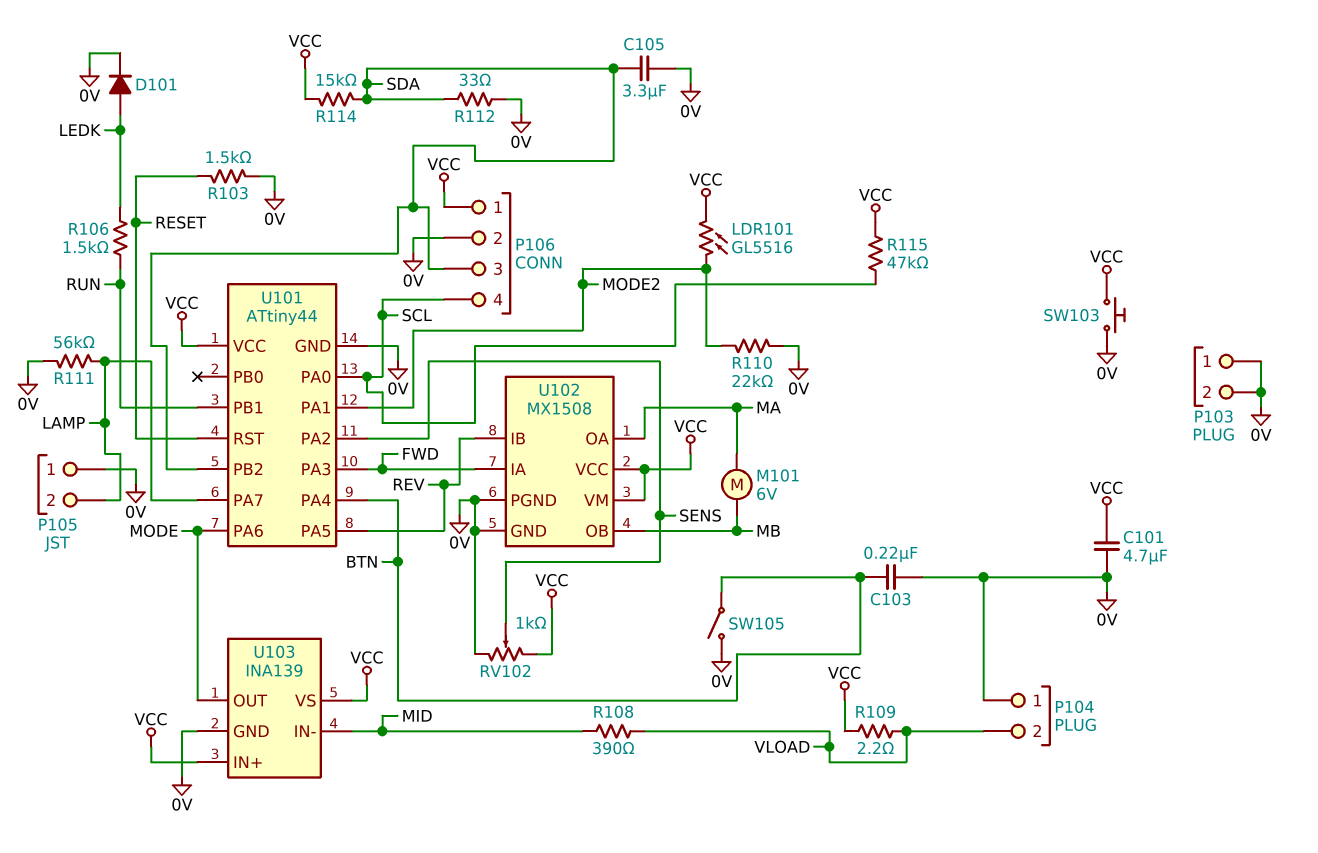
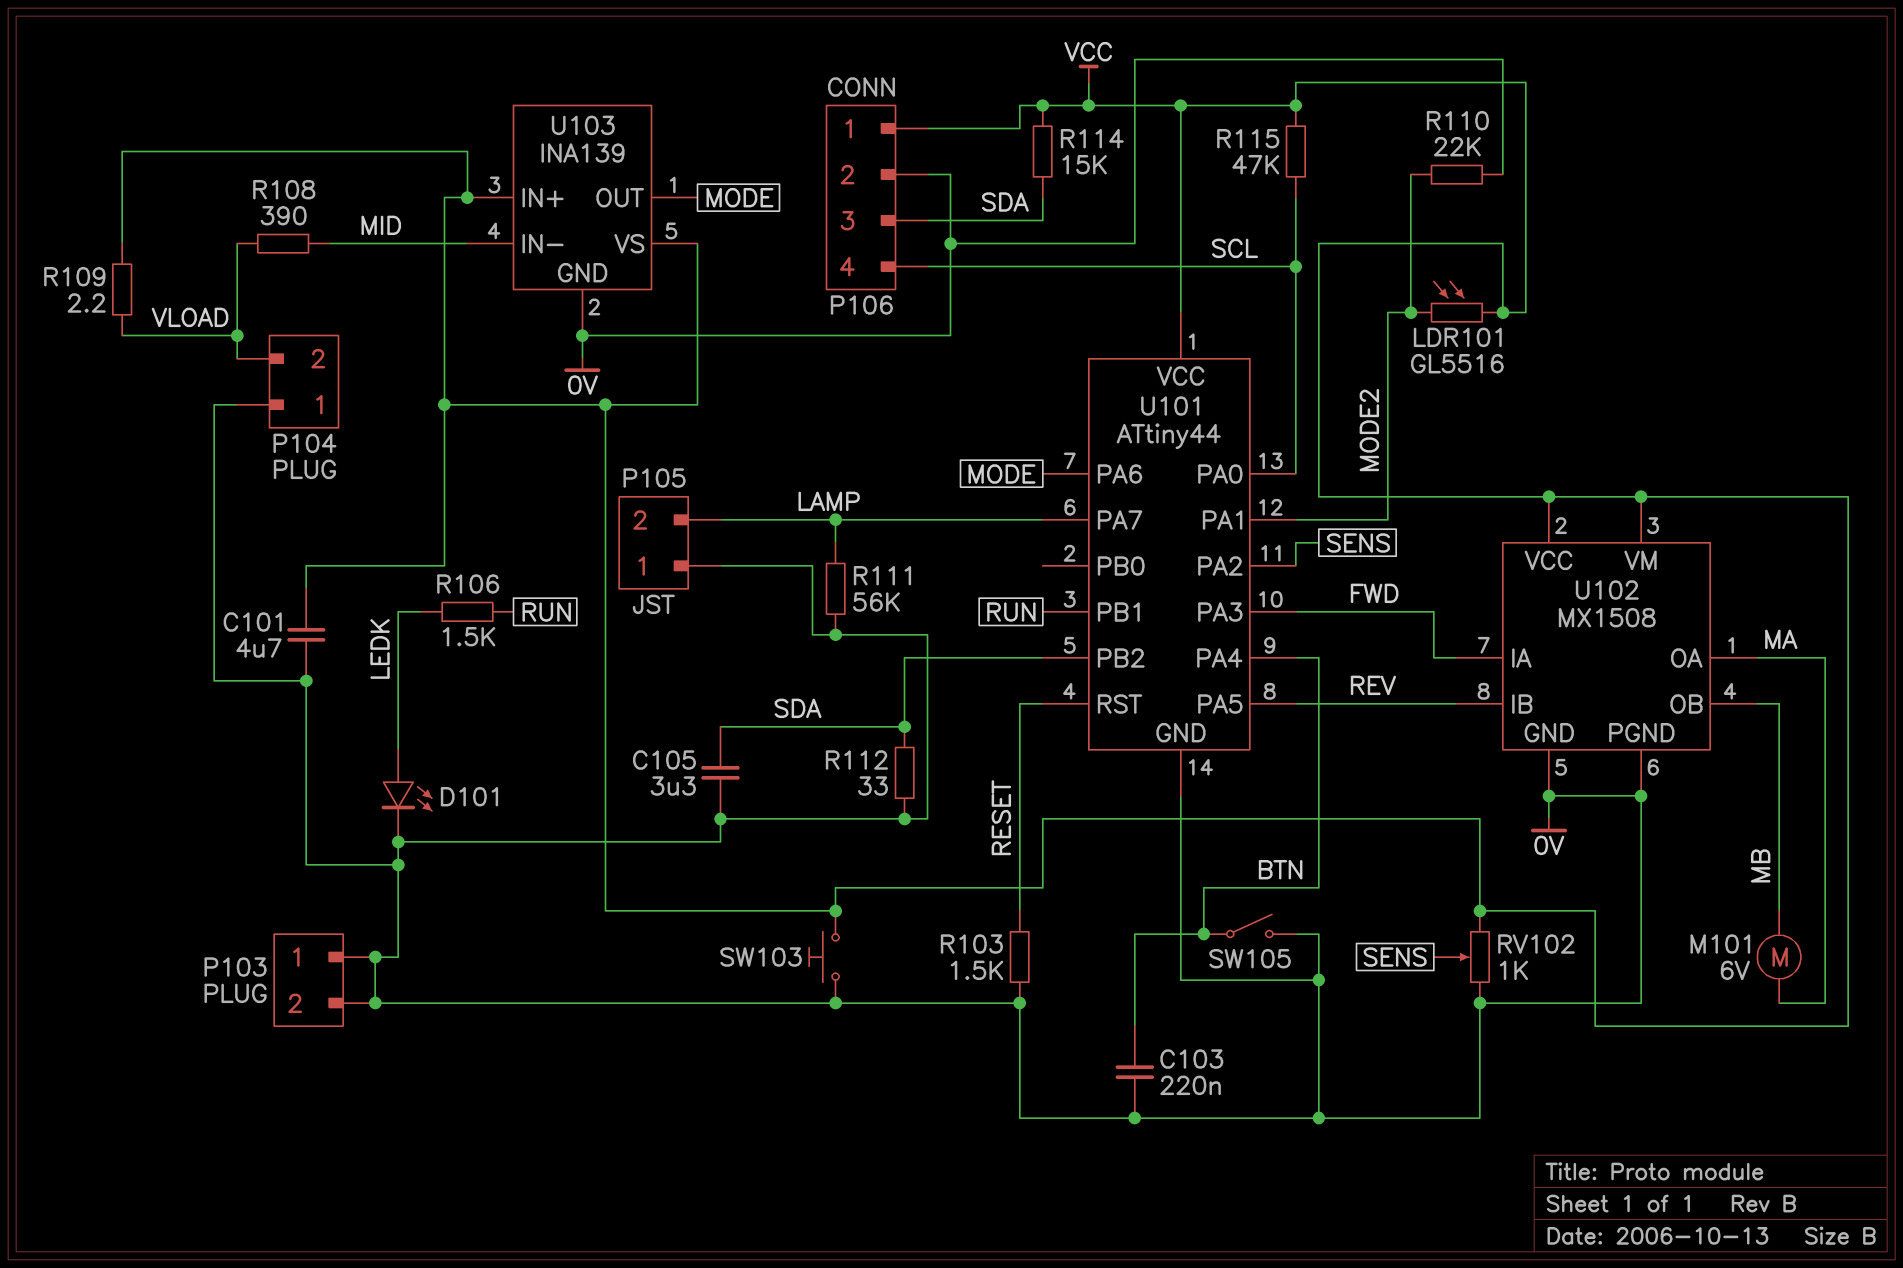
D101: diode (A LEDK, K 0V) -> LED (A LEDK, K 0V)

